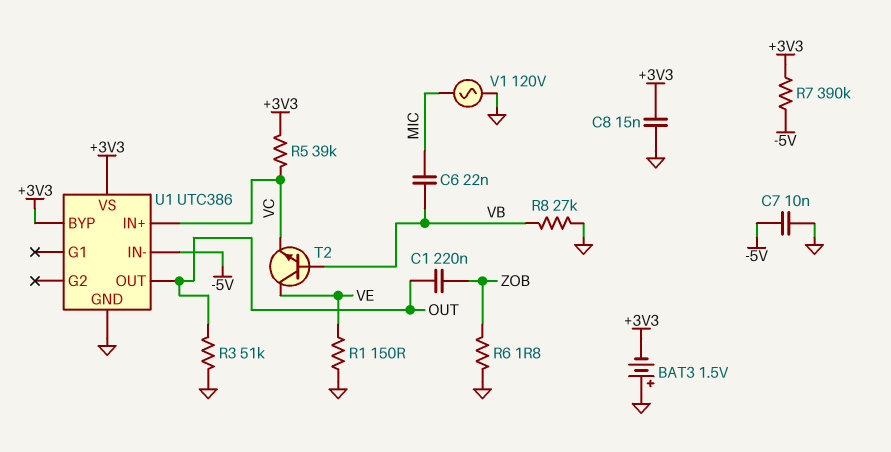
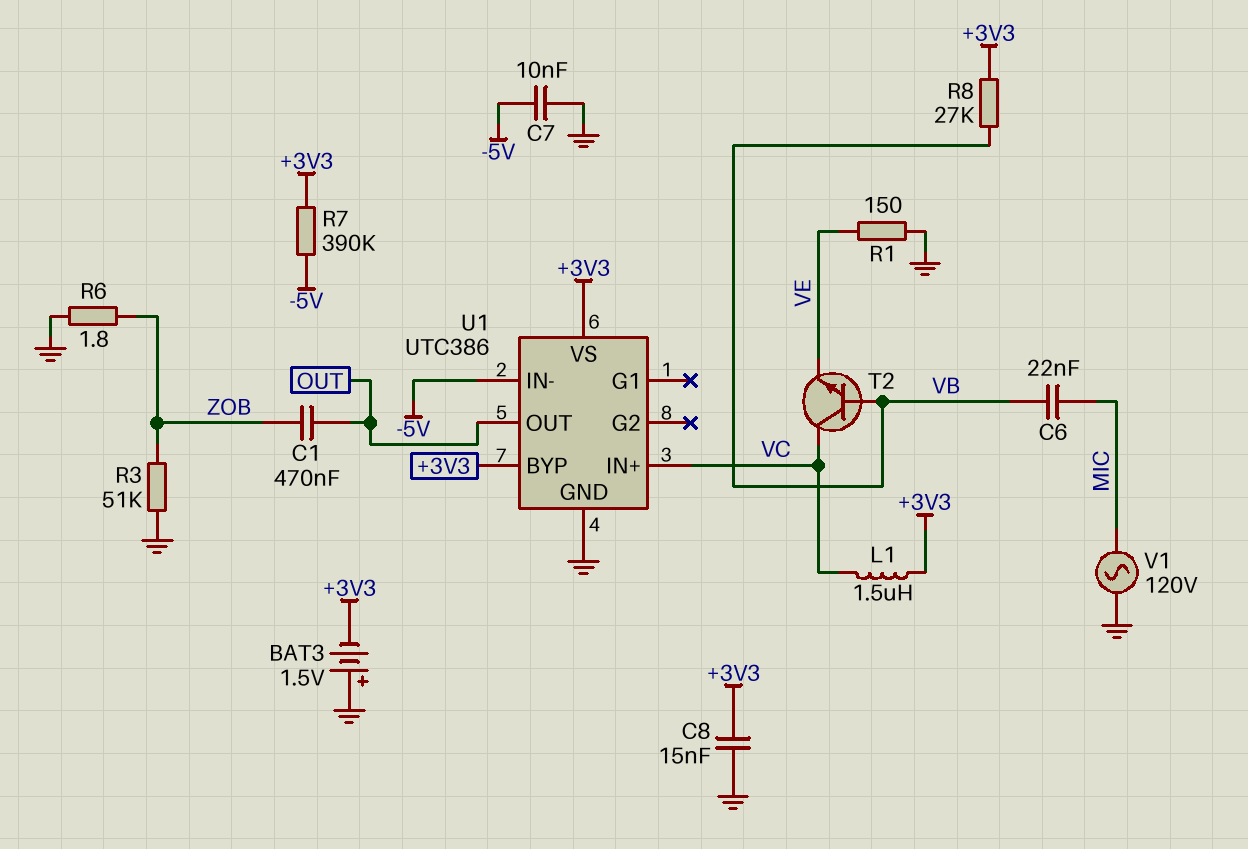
C1: 220nF (OUT, ZOB) -> 470nF (OUT, ZOB)
L1: none -> 1.5uH (+3V3, VC)
R3: 51k (GND, OUT) -> 51k (GND, ZOB)
R5: 39k (+3V3, VC) -> none
R8: 27k (GND, VB) -> 27k (+3V3, VB)
T2: NPN (B VB, C VE, E VC) -> NPN (B VB, C VC, E VE)

